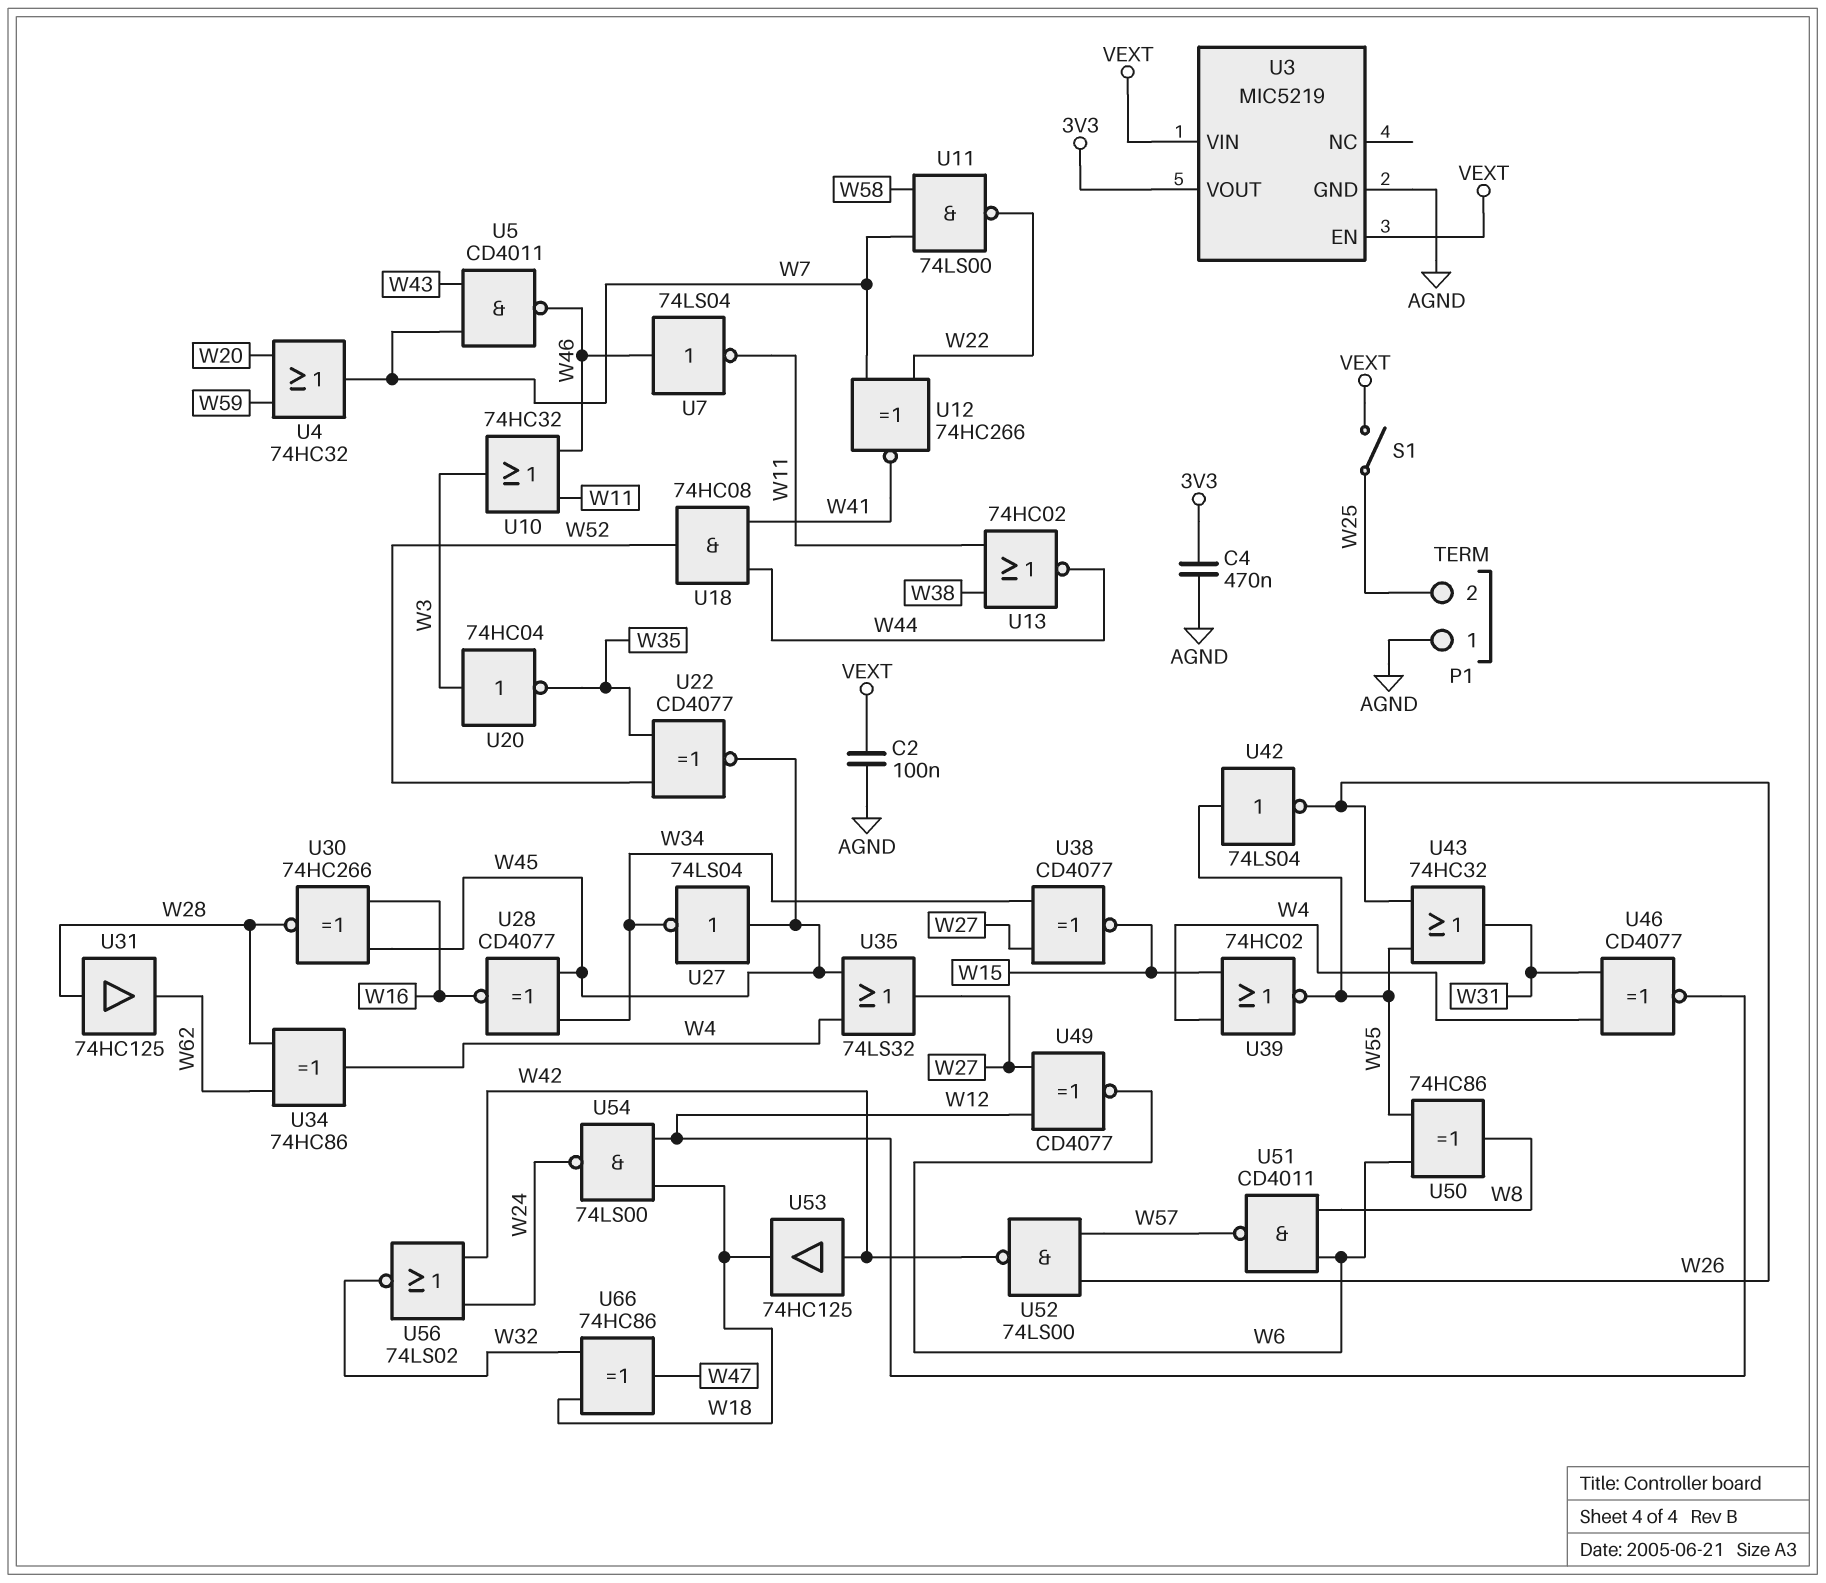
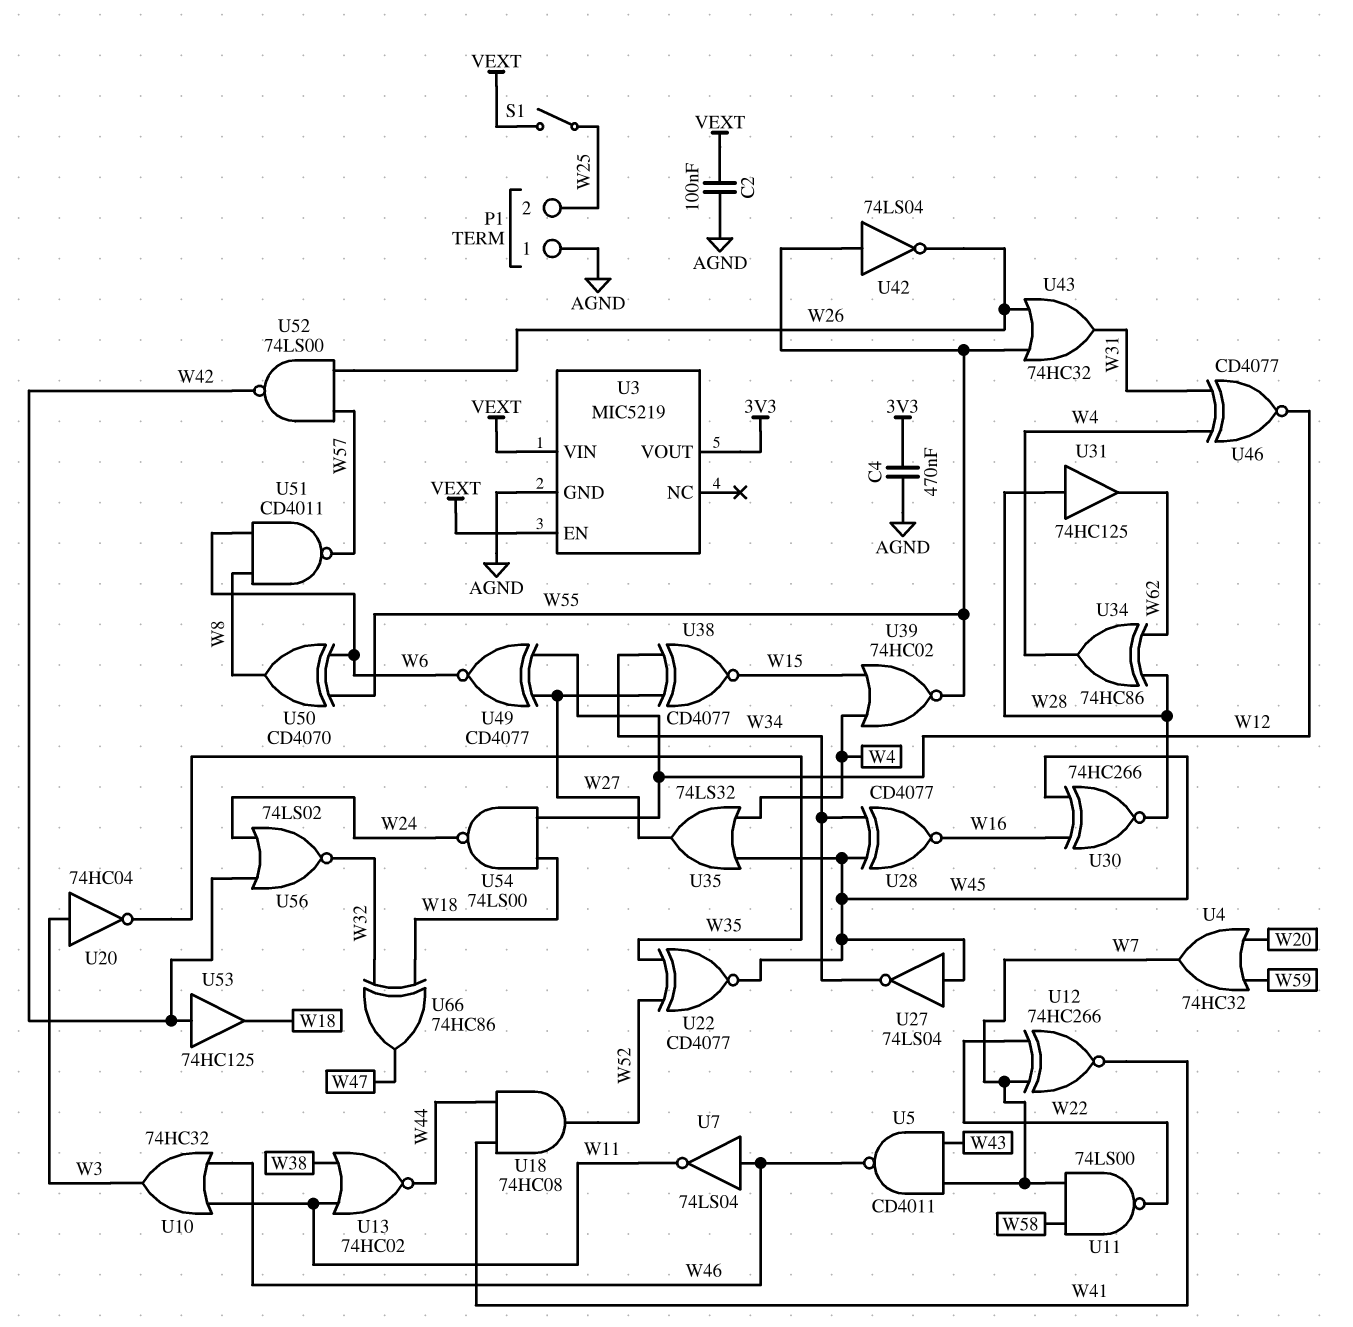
U50: XOR 74HC86 (in W6, in W55, out W8) -> XOR CD4070 (in W6, in W55, out W8)

